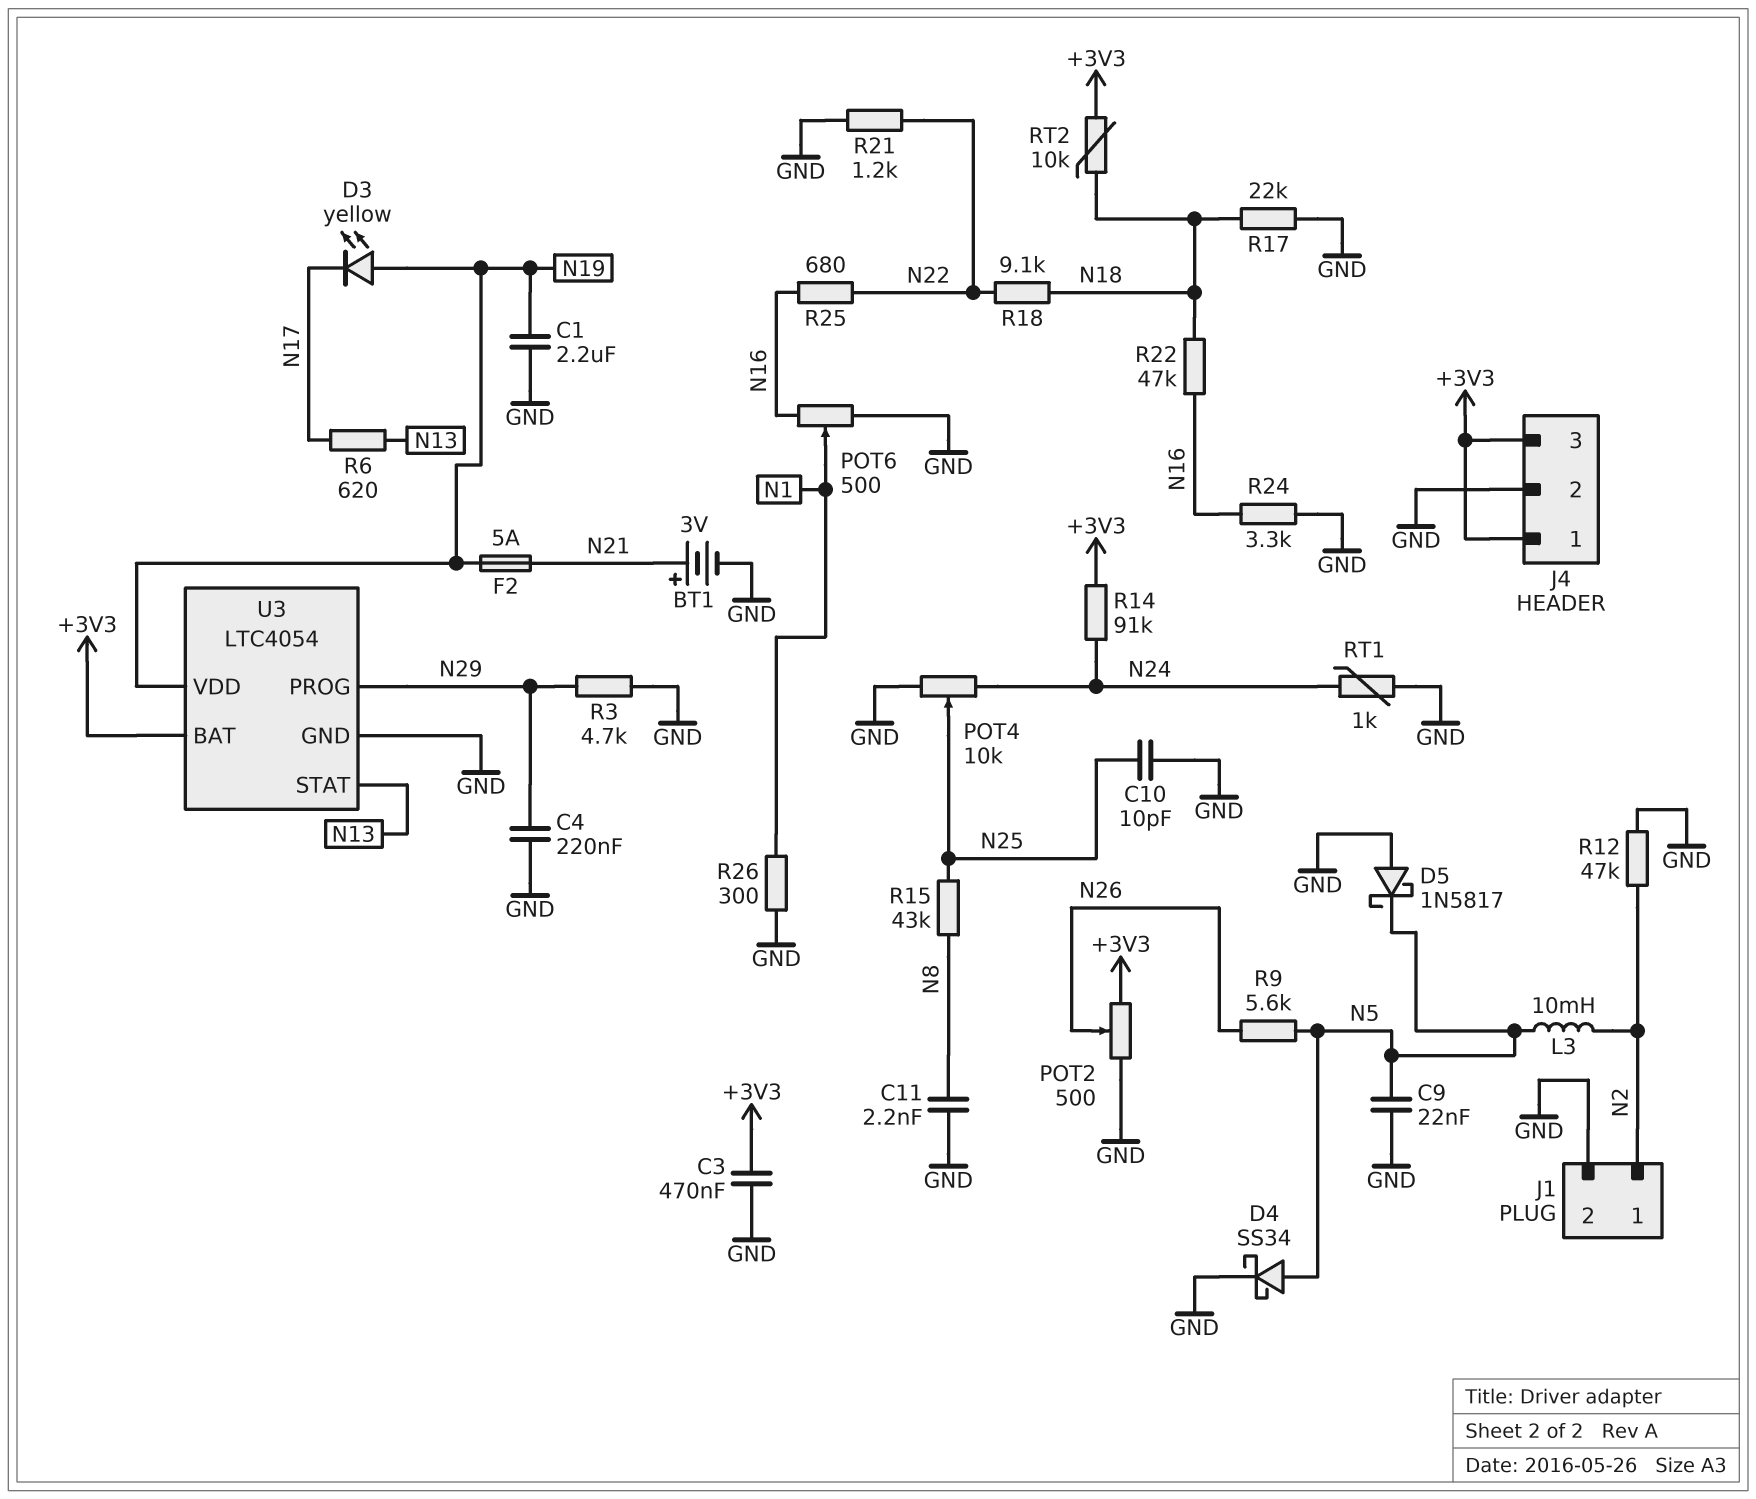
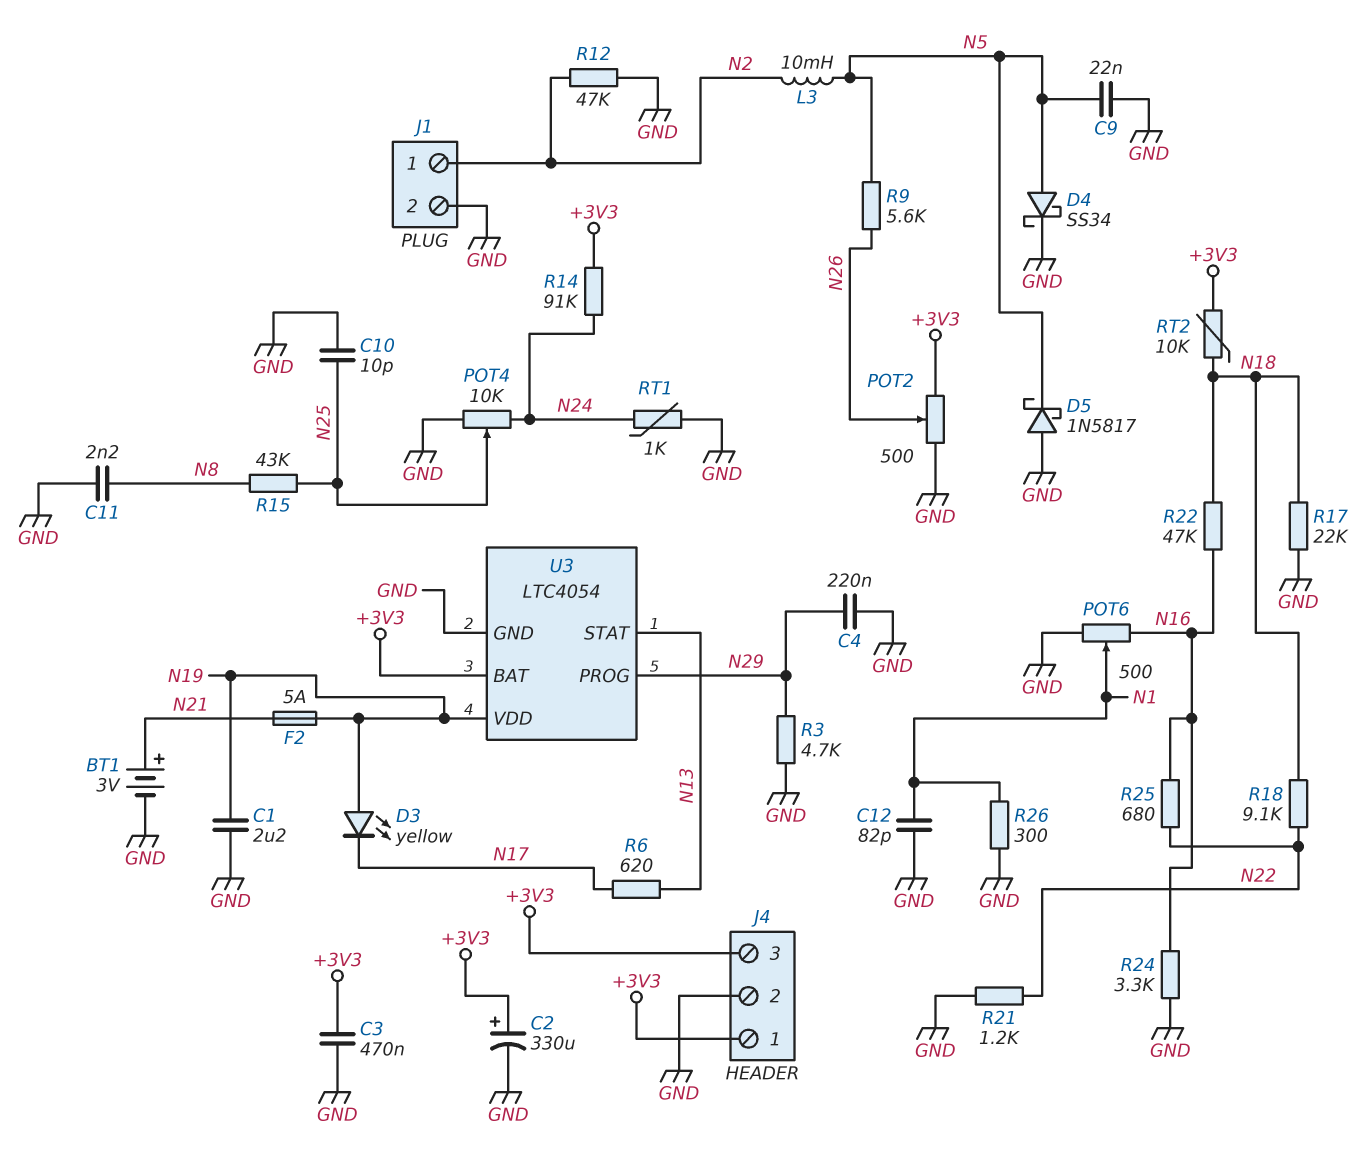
C2: none -> 330uF (plus +3V3, minus GND)
C12: none -> 82pF (GND, N1)

